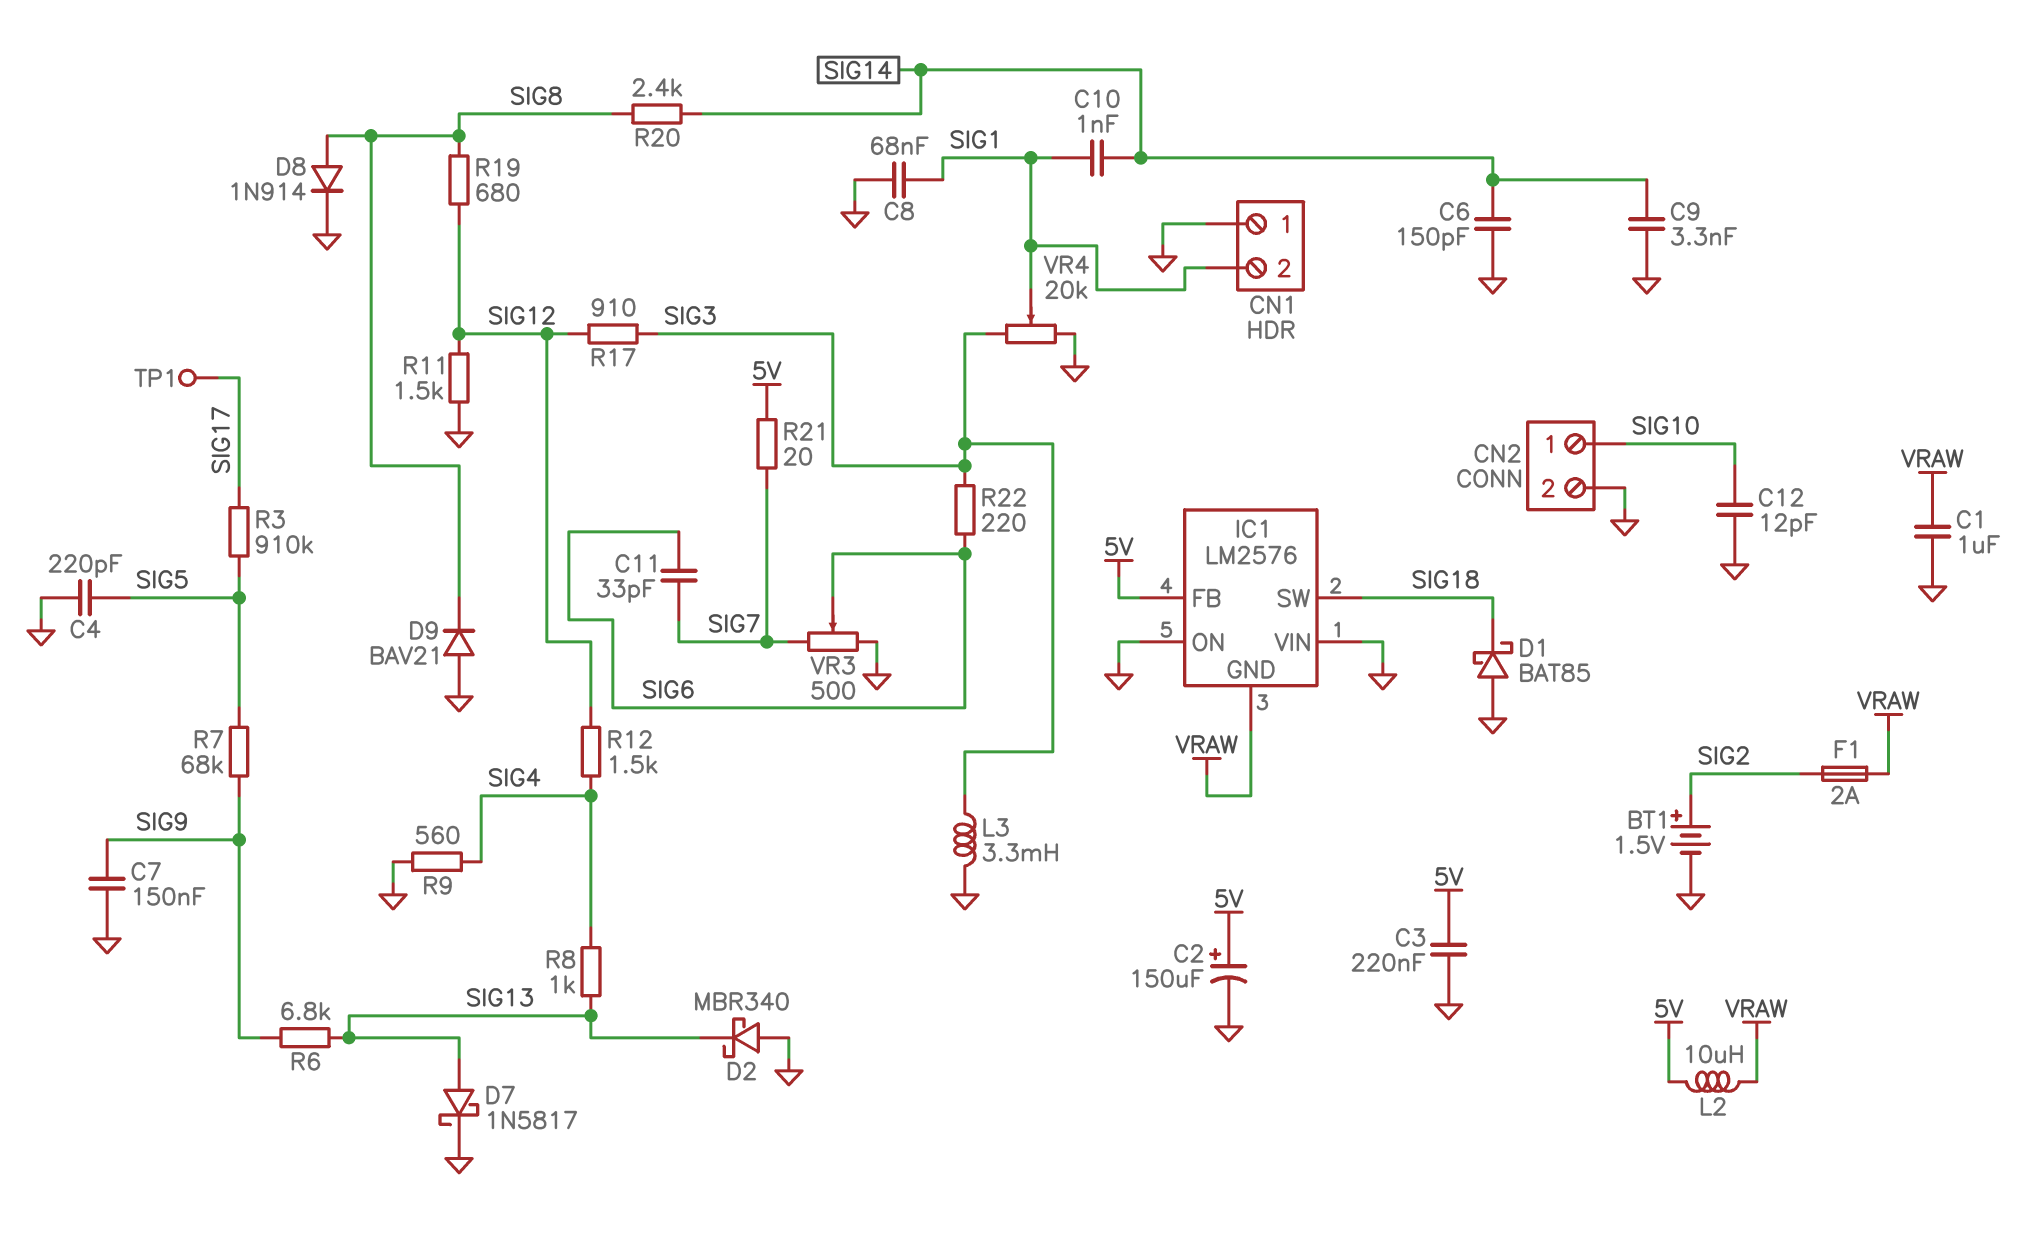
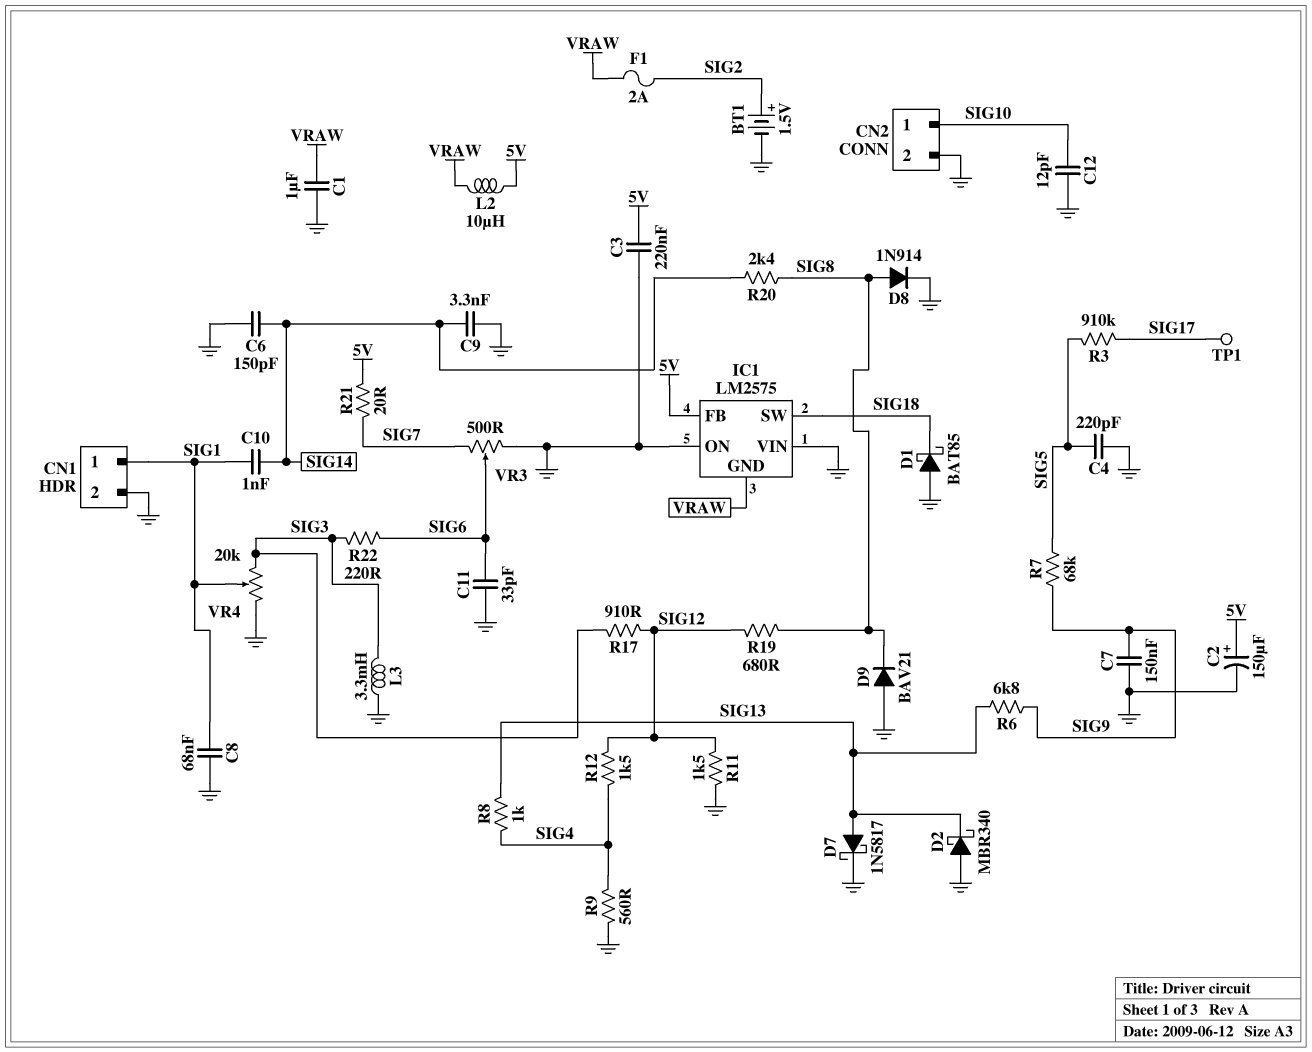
C11: 33pF (SIG6, SIG7) -> 33pF (GND, SIG6)
CN1 pin 1: GND -> SIG1
CN1 pin 2: SIG1 -> GND
IC1: LM2576 -> LM2575

